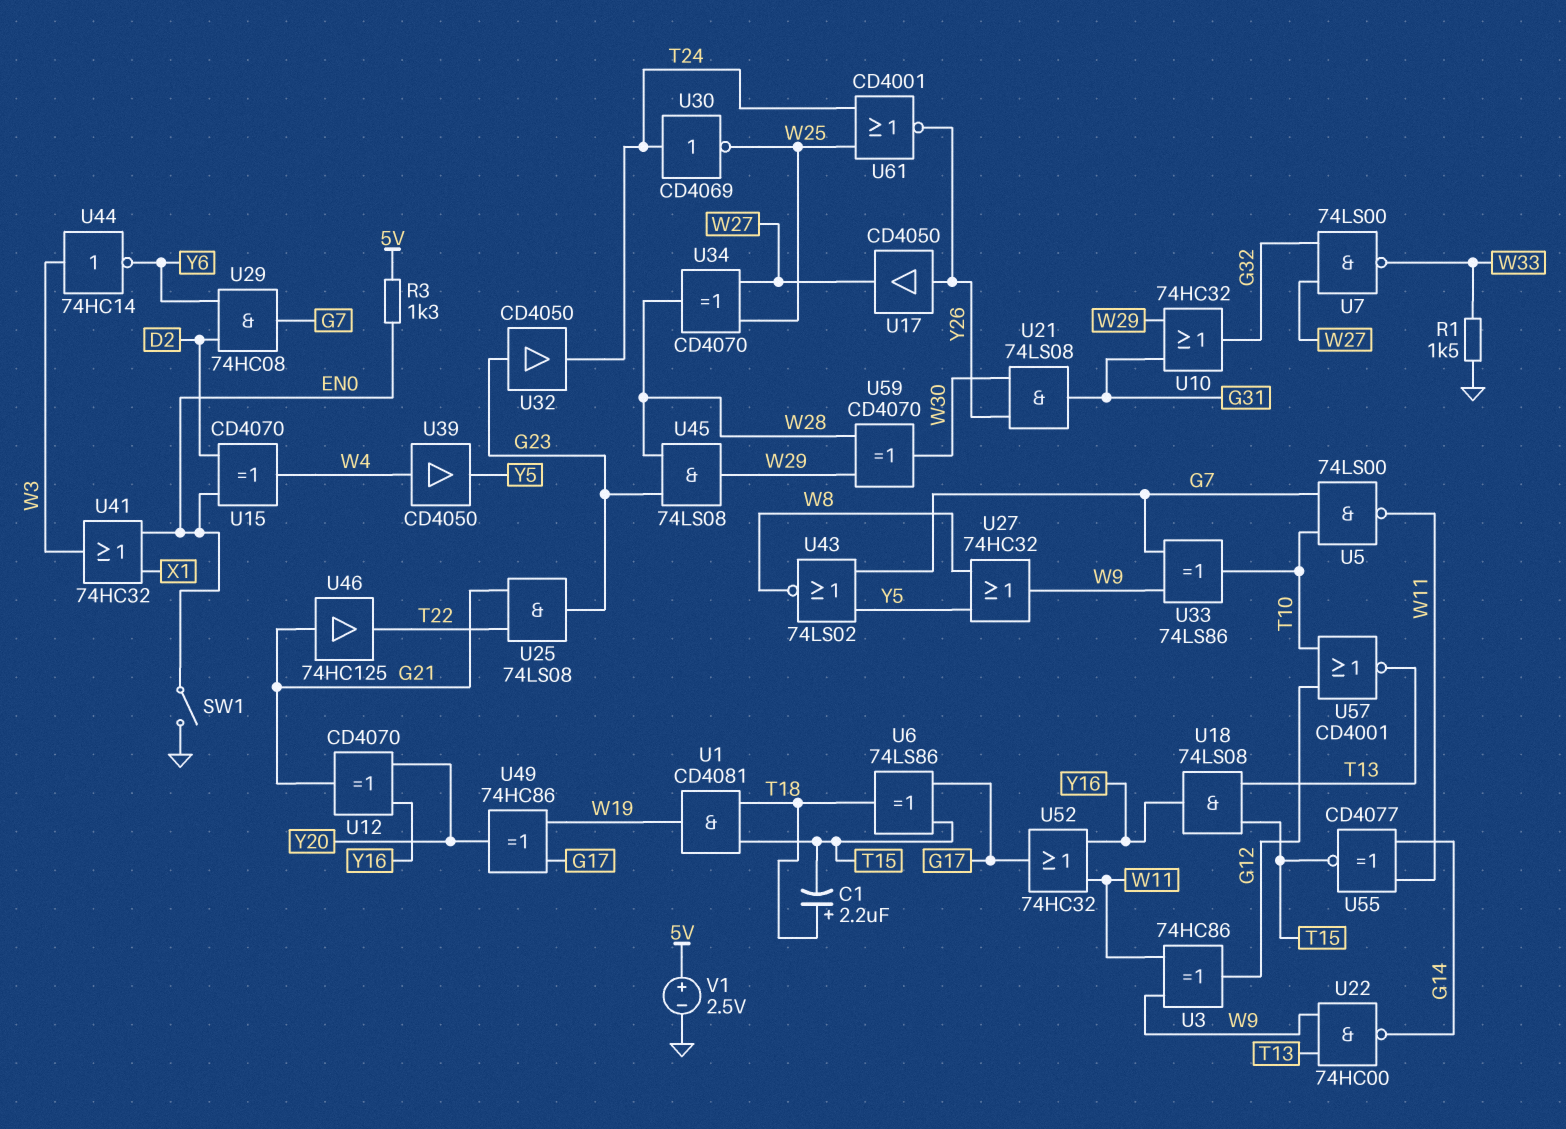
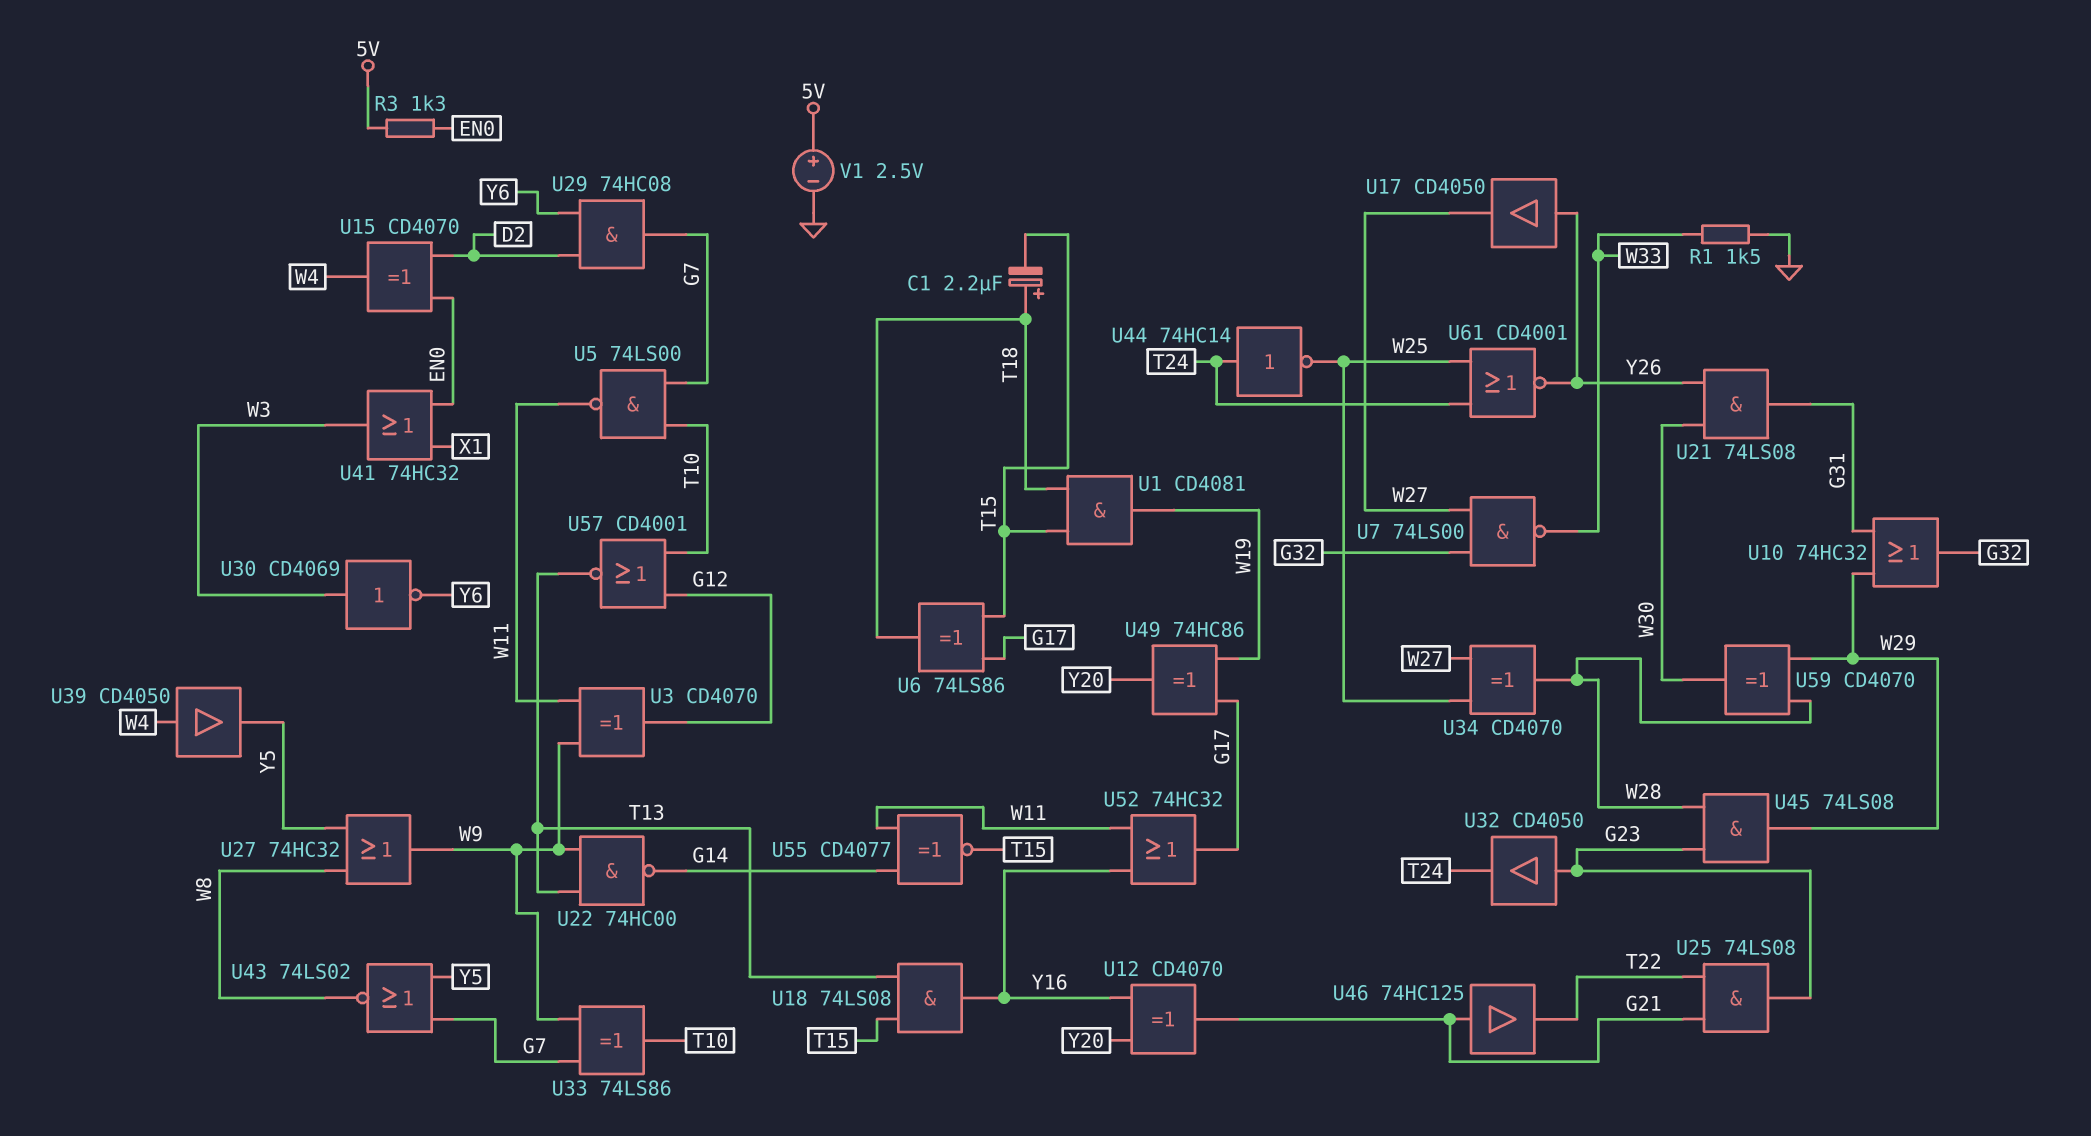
SW1: switch (EN0, GND) -> none
U3: XOR 74HC86 (in W9, in W11, out G12) -> XOR CD4070 (in W9, in W11, out G12)
U30: NOT CD4069 (in T24, out W25) -> NOT CD4069 (in W3, out Y6)
U44: NOT 74HC14 (in W3, out Y6) -> NOT 74HC14 (in T24, out W25)

